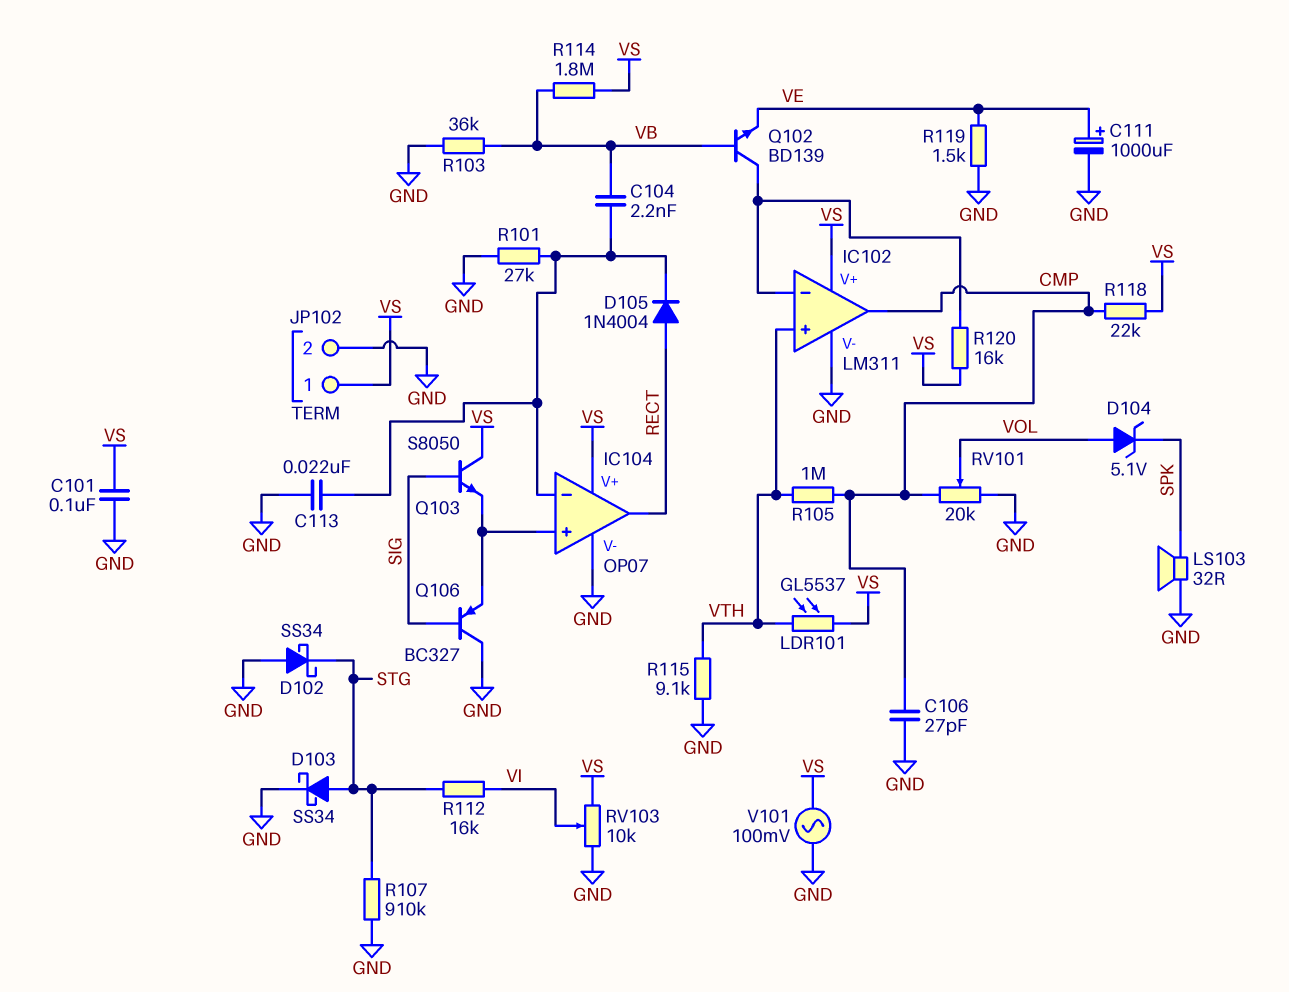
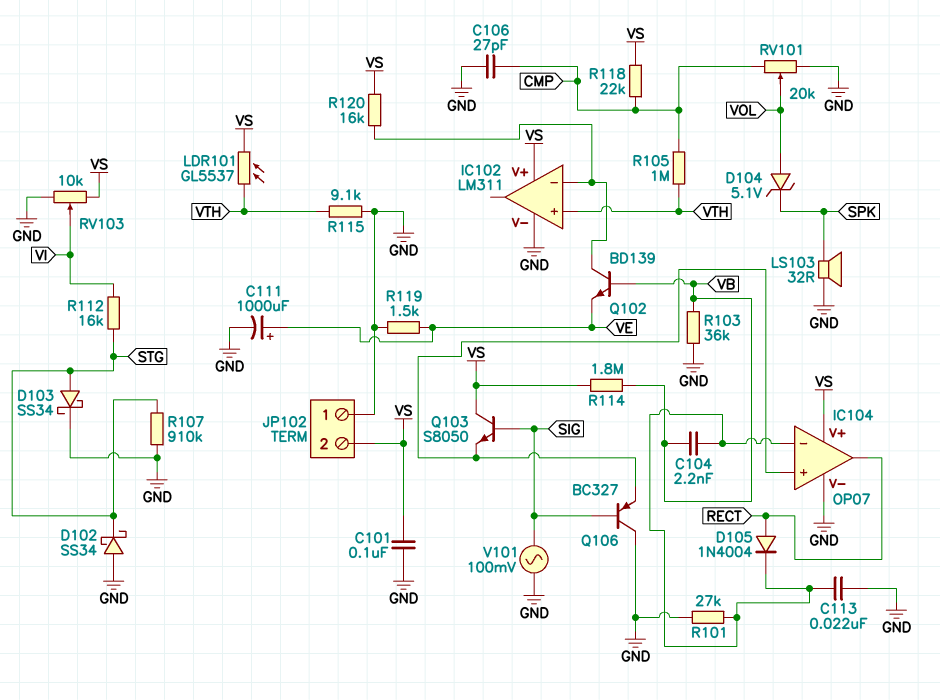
IC102 pin out: CMP -> none
JP102 pin 1: VS -> GND
JP102 pin 2: GND -> VS
V101: AC 100mV (GND, VS) -> AC 100mV (GND, SIG)

